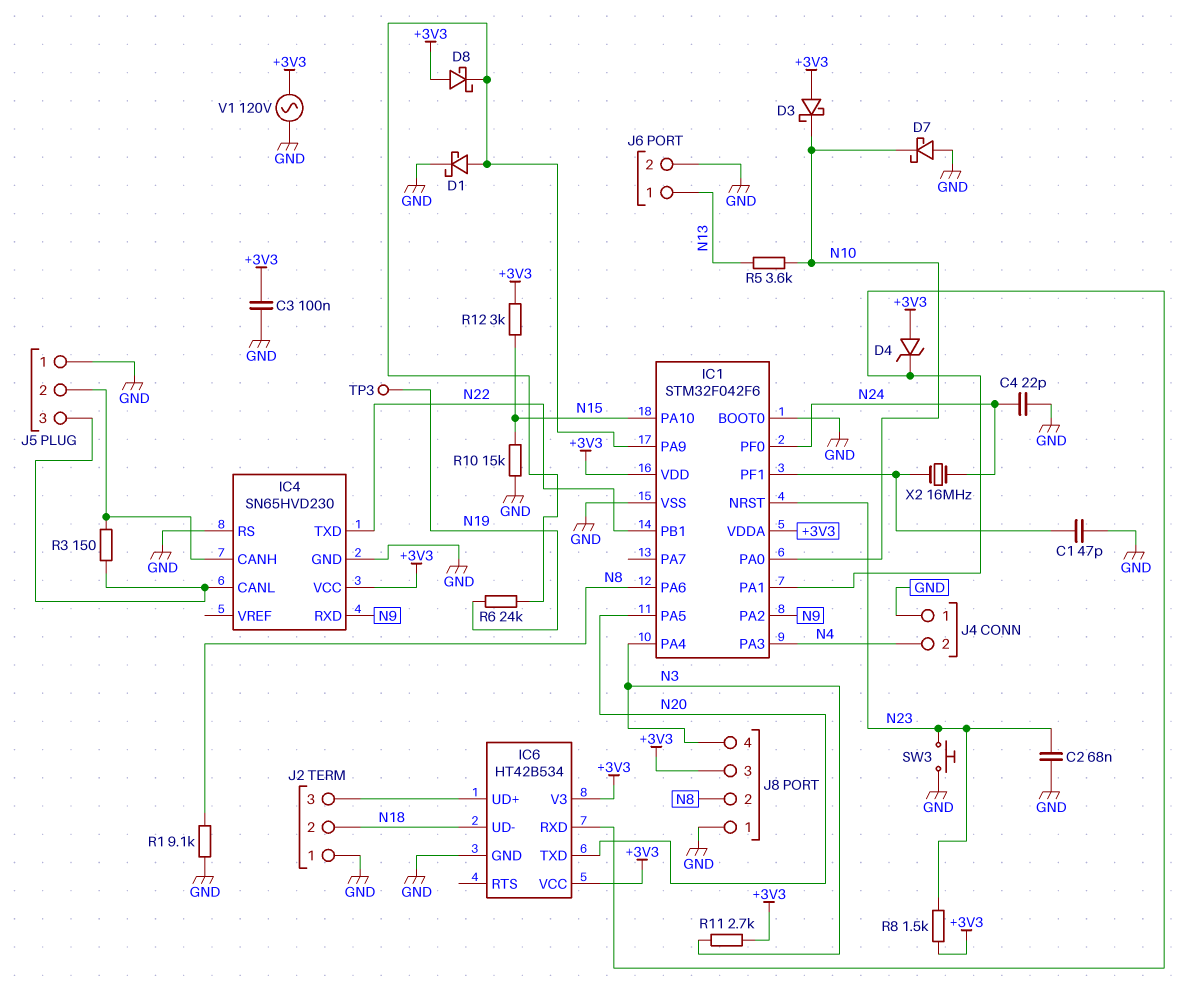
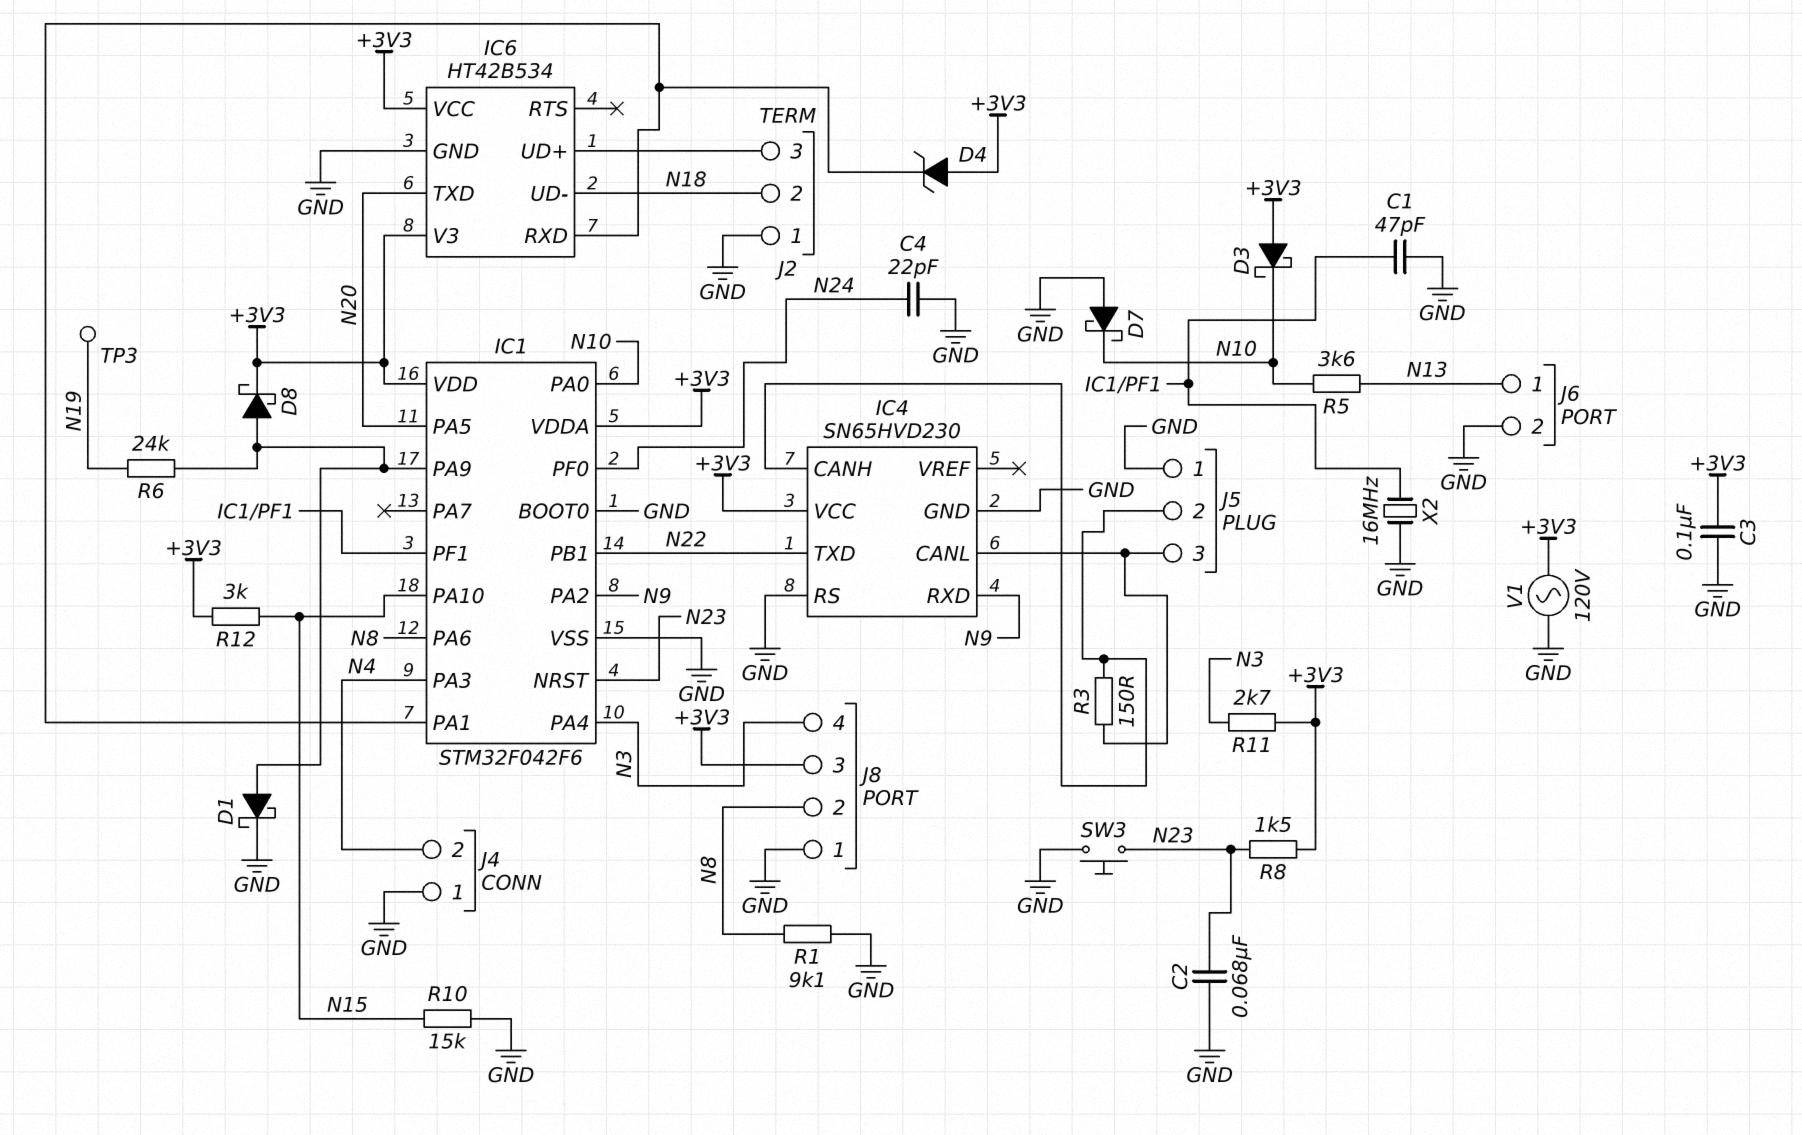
D8: schottky (A +3V3, K IC1/PA9) -> schottky (A IC1/PA9, K +3V3)
X2: 16MHz (IC1/PF1, N24) -> 16MHz (GND, IC1/PF1)

